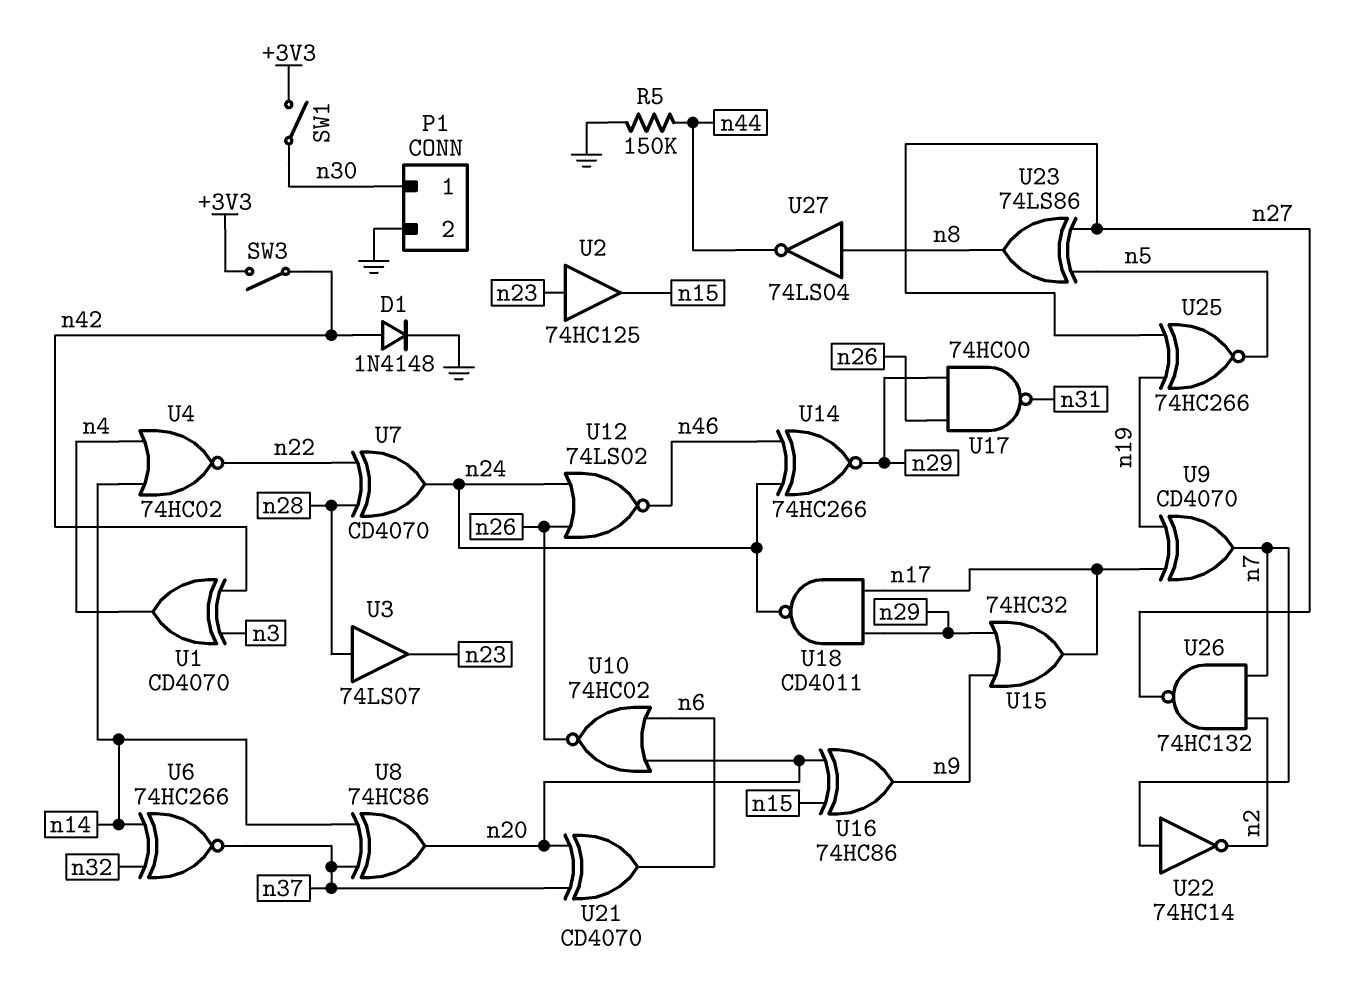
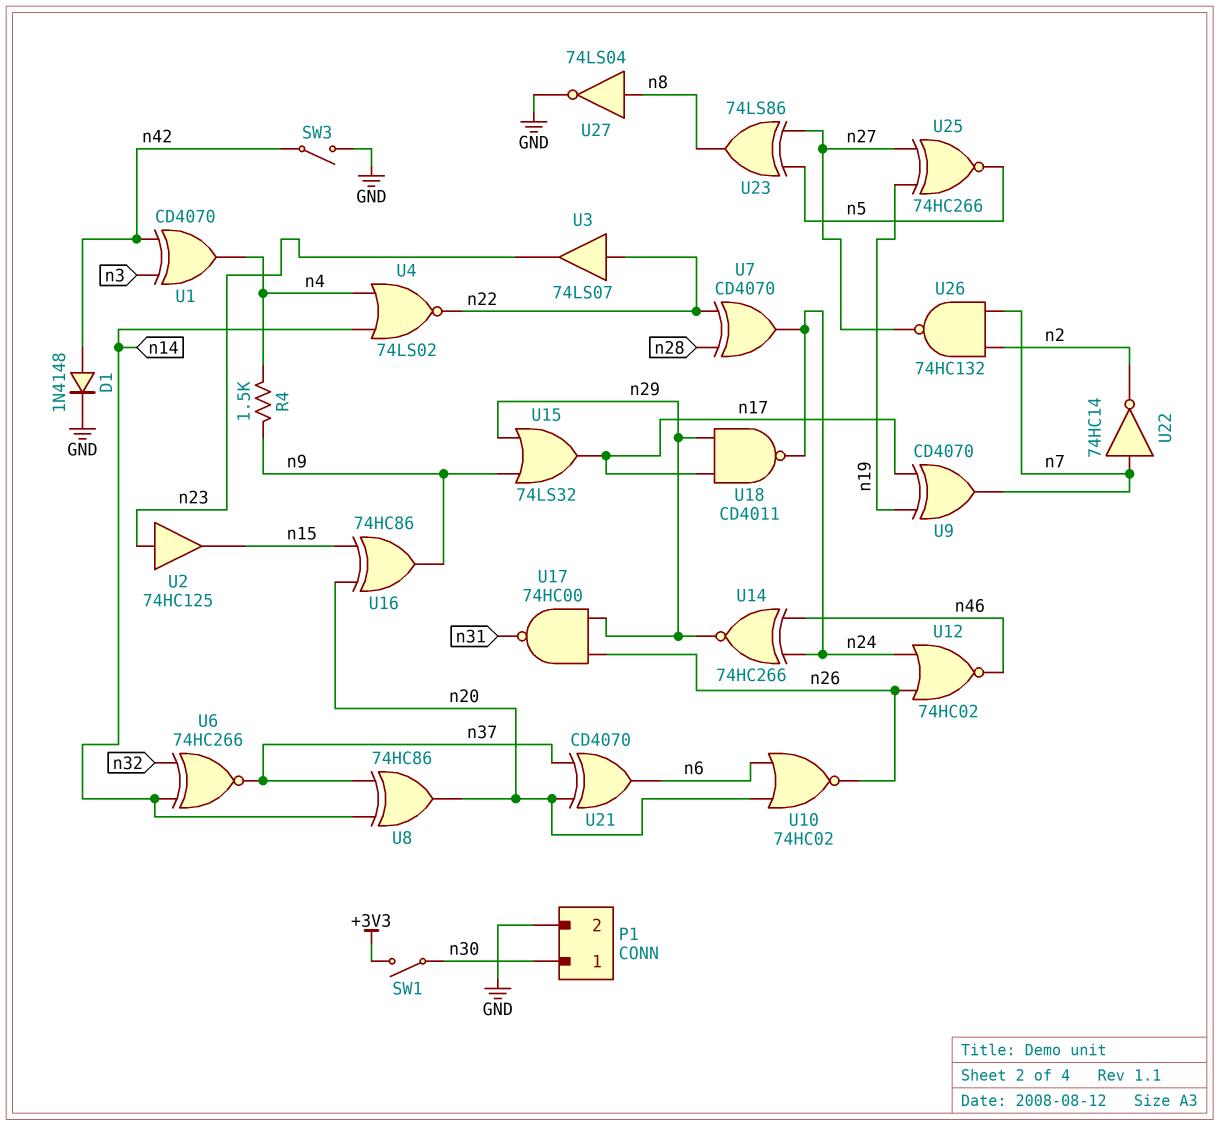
R4: none -> 1.5k (n4, n9)
R5: 150k (GND, n44) -> none
SW3: switch (+3V3, n42) -> switch (GND, n42)
U3: buffer 74LS07 (in n28, out n23) -> buffer 74LS07 (in n22, out n23)
U4: NOR 74HC02 (in n4, in n14, out n22) -> NOR 74LS02 (in n4, in n14, out n22)
U12: NOR 74LS02 (in n24, in n26, out n46) -> NOR 74HC02 (in n24, in n26, out n46)
U15: OR 74HC32 (in n9, in n29, out n17) -> OR 74LS32 (in n9, in n29, out n17)
U27: NOT 74LS04 (in n8, out n44) -> NOT 74LS04 (in n8, out GND)

